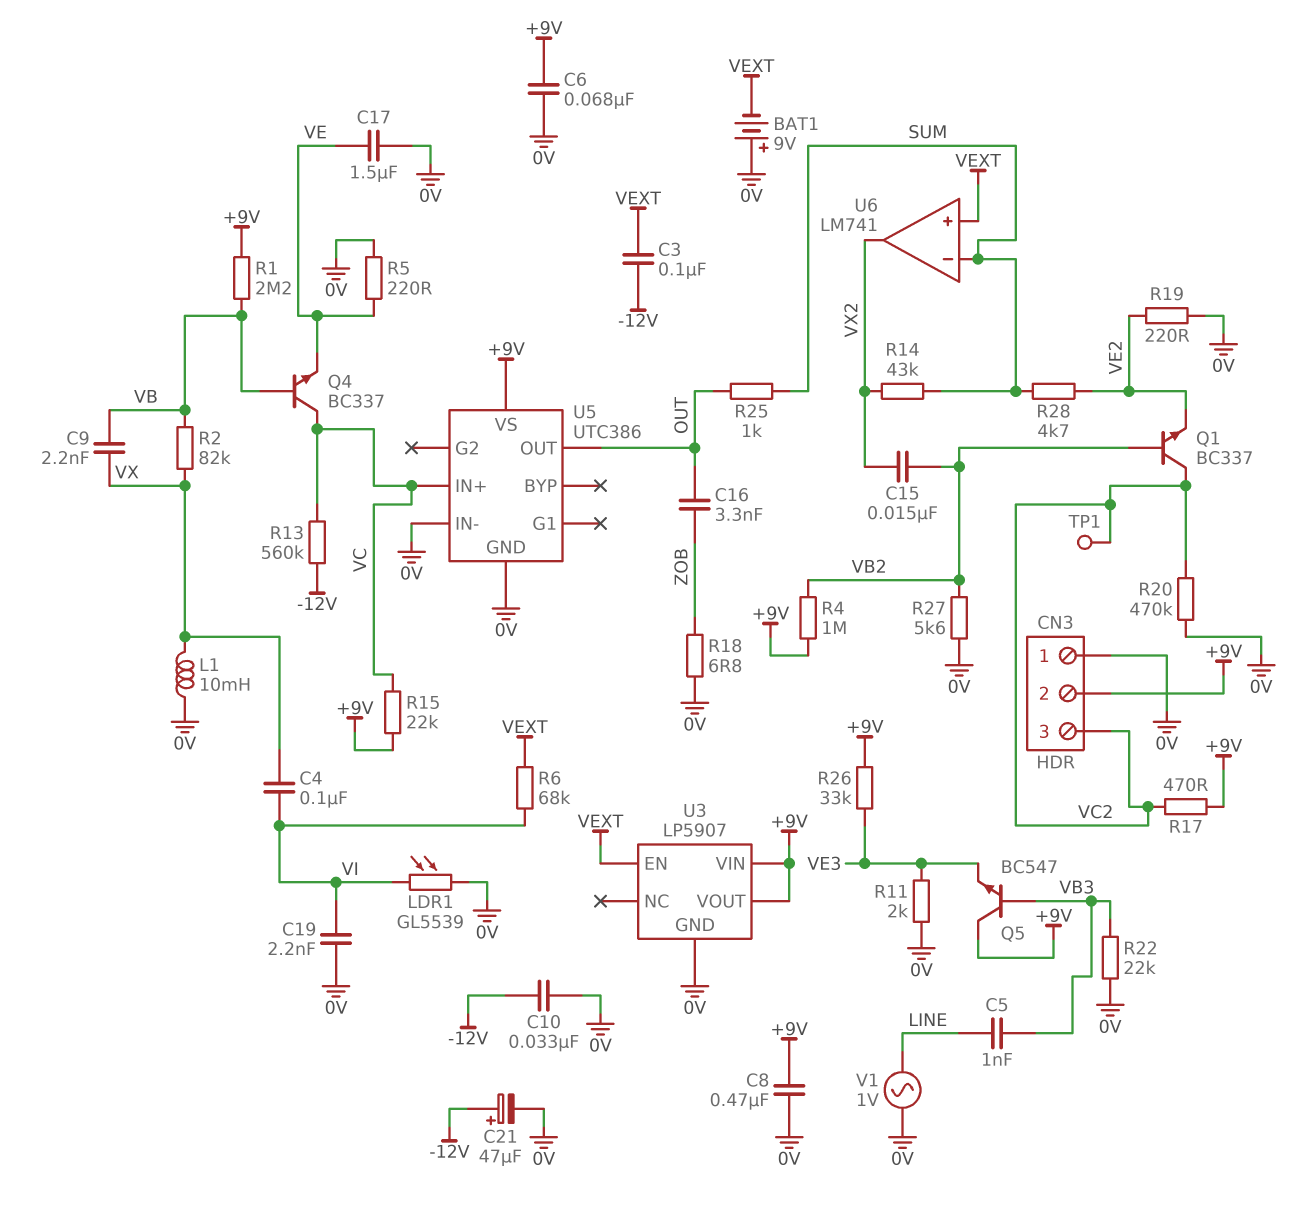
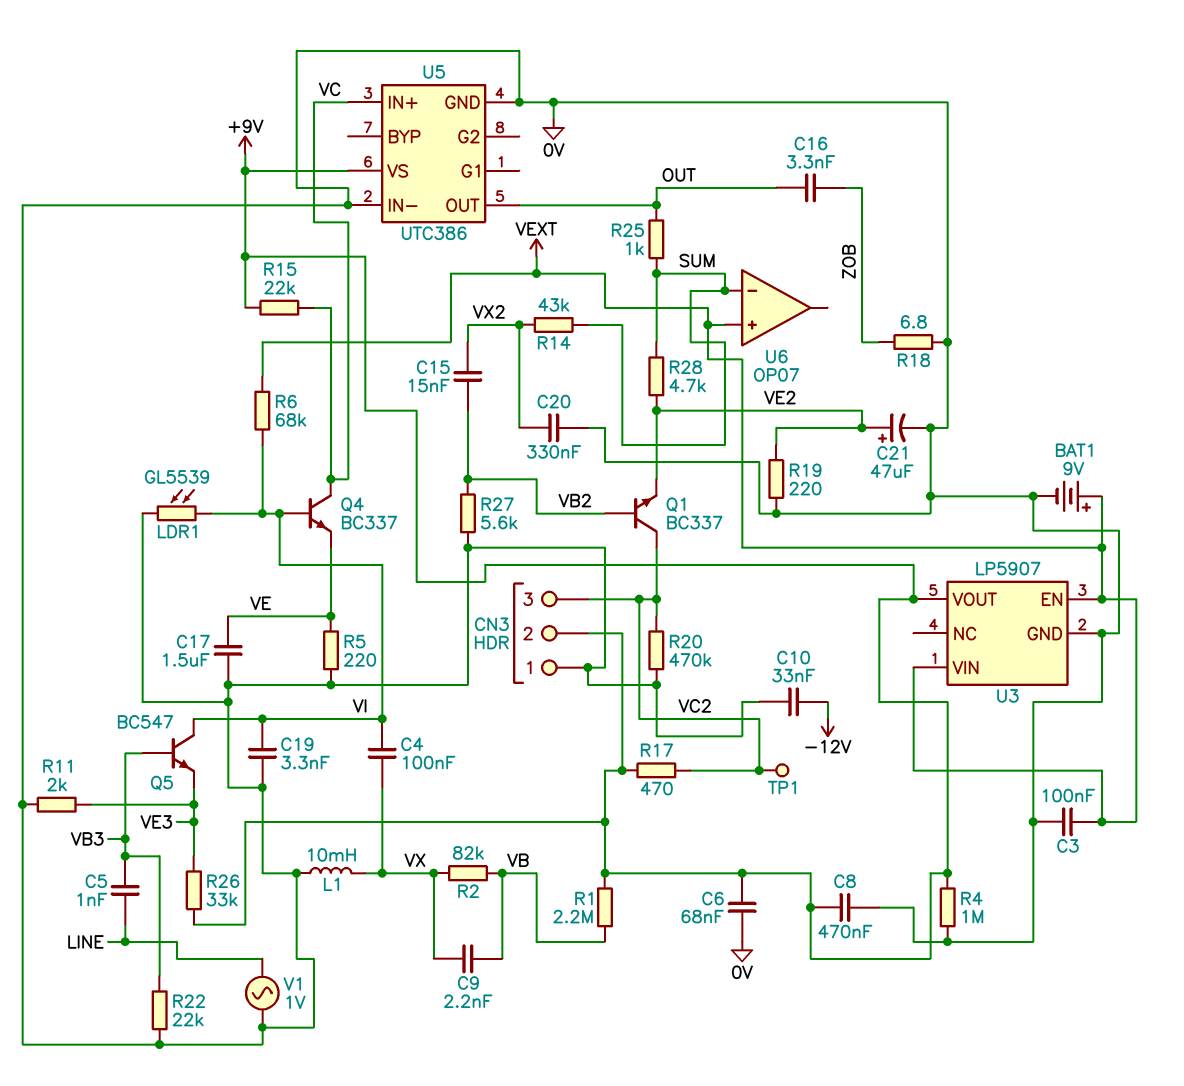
BAT1: 9V (plus 0V, minus VEXT) -> 9V (plus VEXT, minus 0V)
C3: 100nF (-12V, VEXT) -> 100nF (0V, VEXT)
C19: 2.2nF (0V, VI) -> 3.3nF (0V, VI)
C20: none -> 330nF (0V, VX2)
C21: 47uF (plus -12V, minus 0V) -> 47uF (plus VE2, minus 0V)
Q4: NPN BC337 (B VB, C VC, E VE) -> NPN BC337 (B VI, C VC, E VE)
Q5: NPN BC547 (B VB3, C +9V, E VE3) -> NPN BC547 (B VB3, C VI, E VE3)
R4: 1M (+9V, VB2) -> 1M (+9V, 0V)
R13: 560k (-12V, VC) -> none
U3 pin VIN: +9V -> VEXT
U6: LM741 -> OP07
U6 pin out: VX2 -> none

